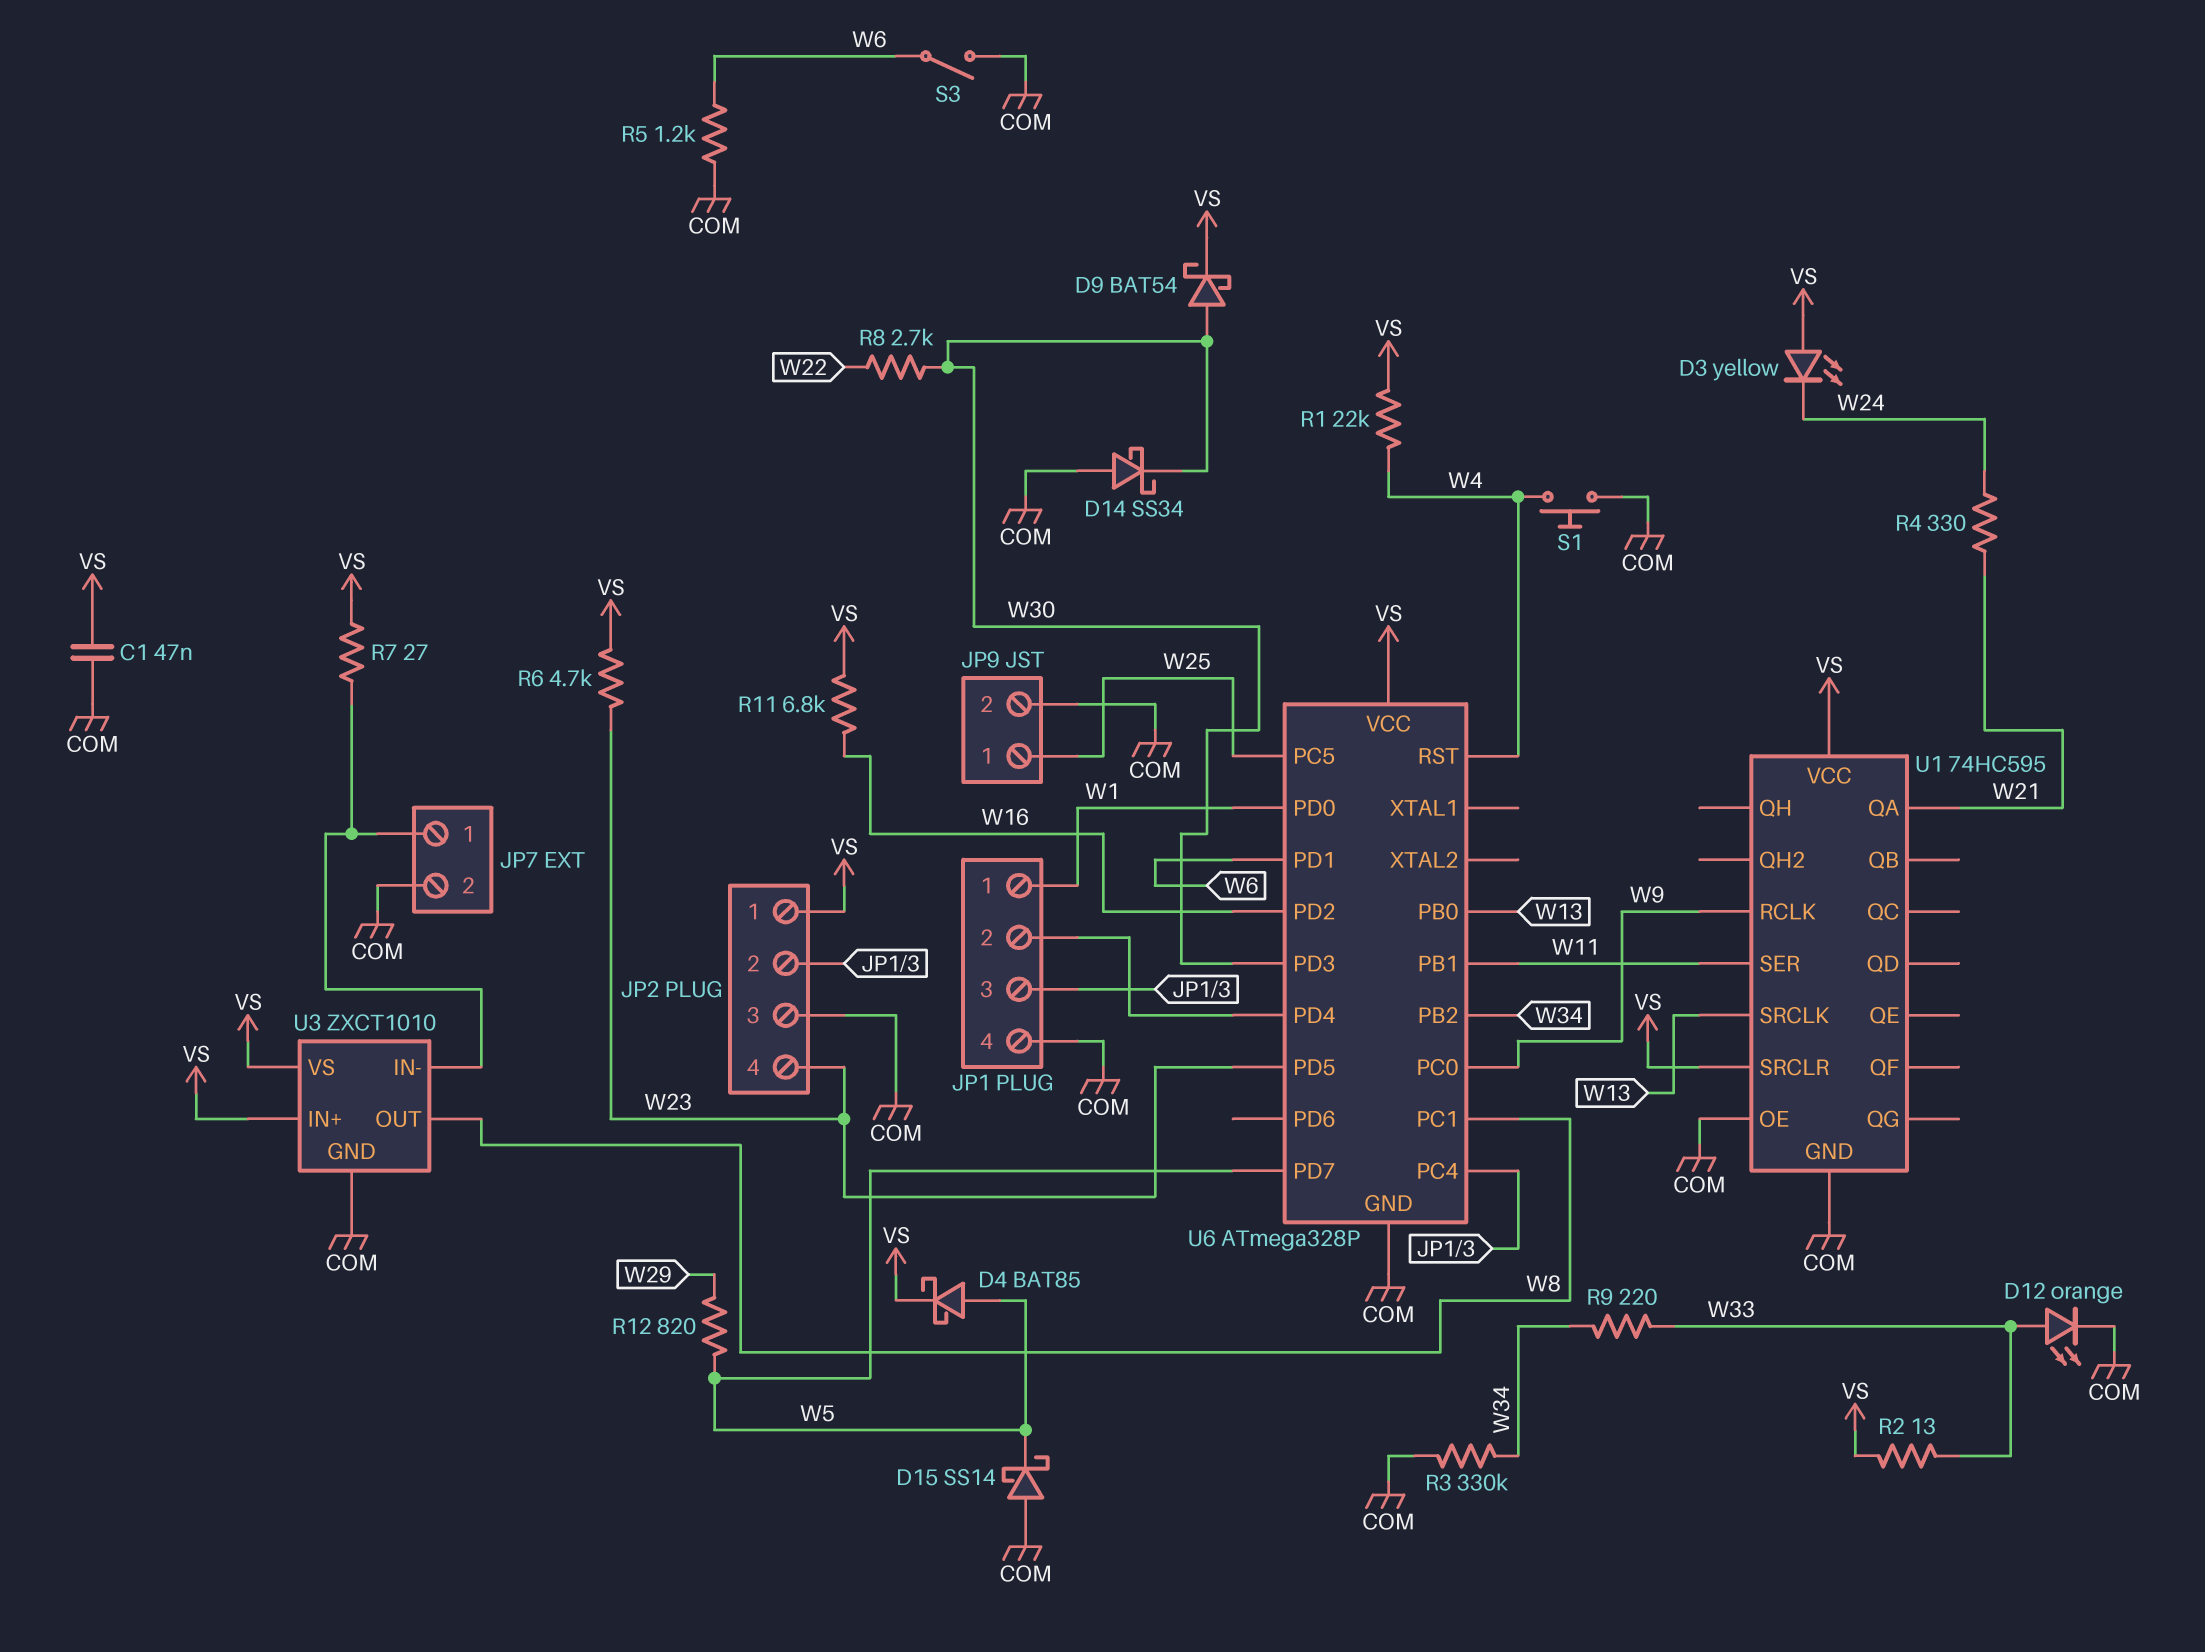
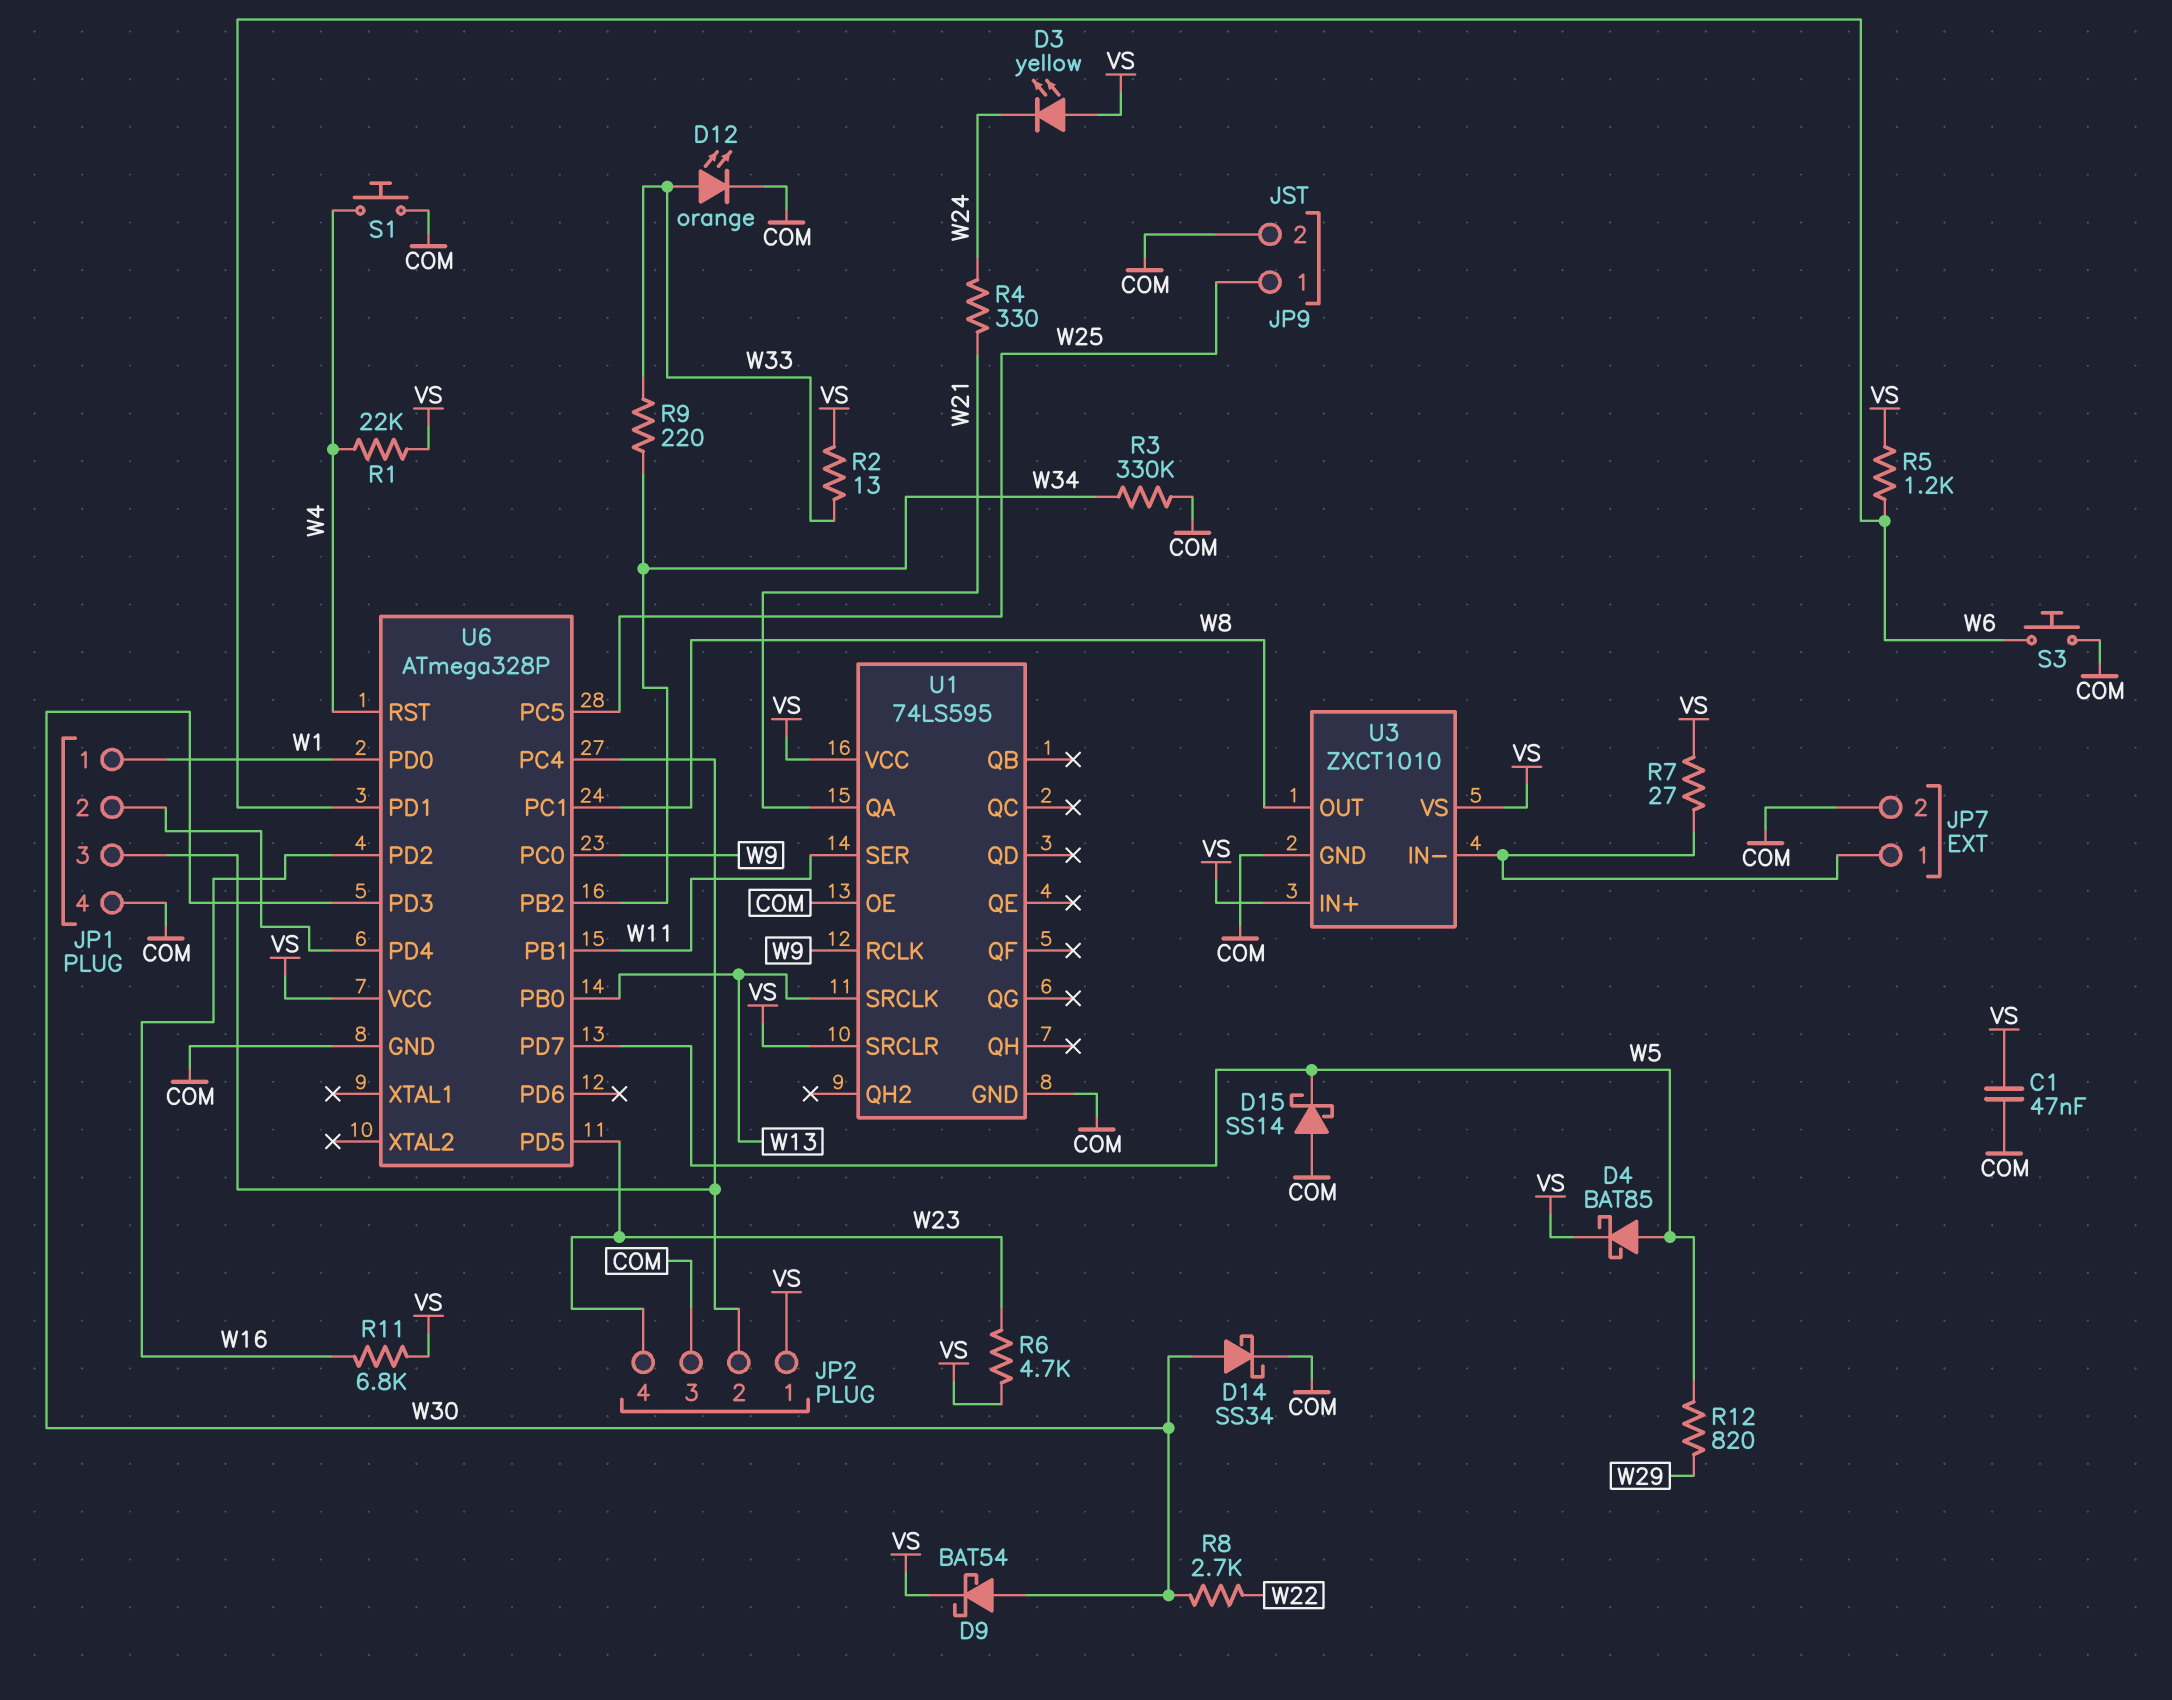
D14: schottky SS34 (A COM, K W30) -> schottky SS34 (A W30, K COM)
R5: 1.2k (COM, W6) -> 1.2k (VS, W6)
S3: switch (COM, W6) -> button (COM, W6)
U1: 74HC595 -> 74LS595

